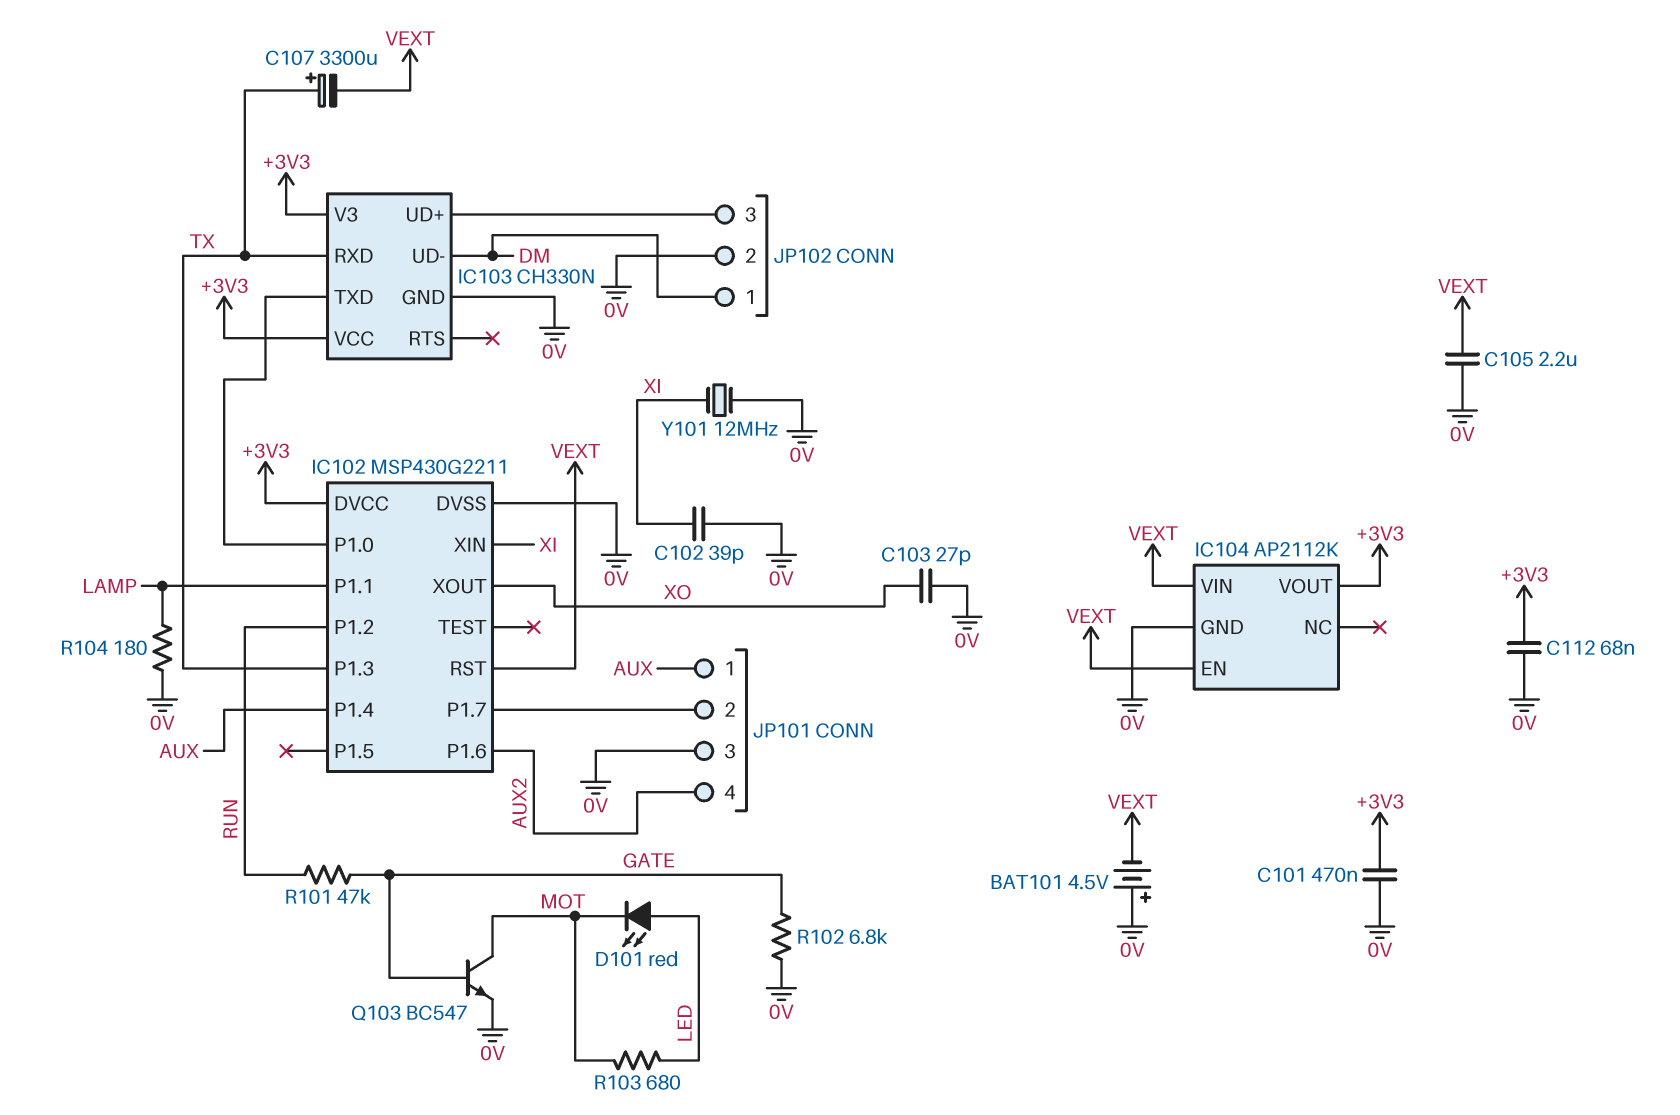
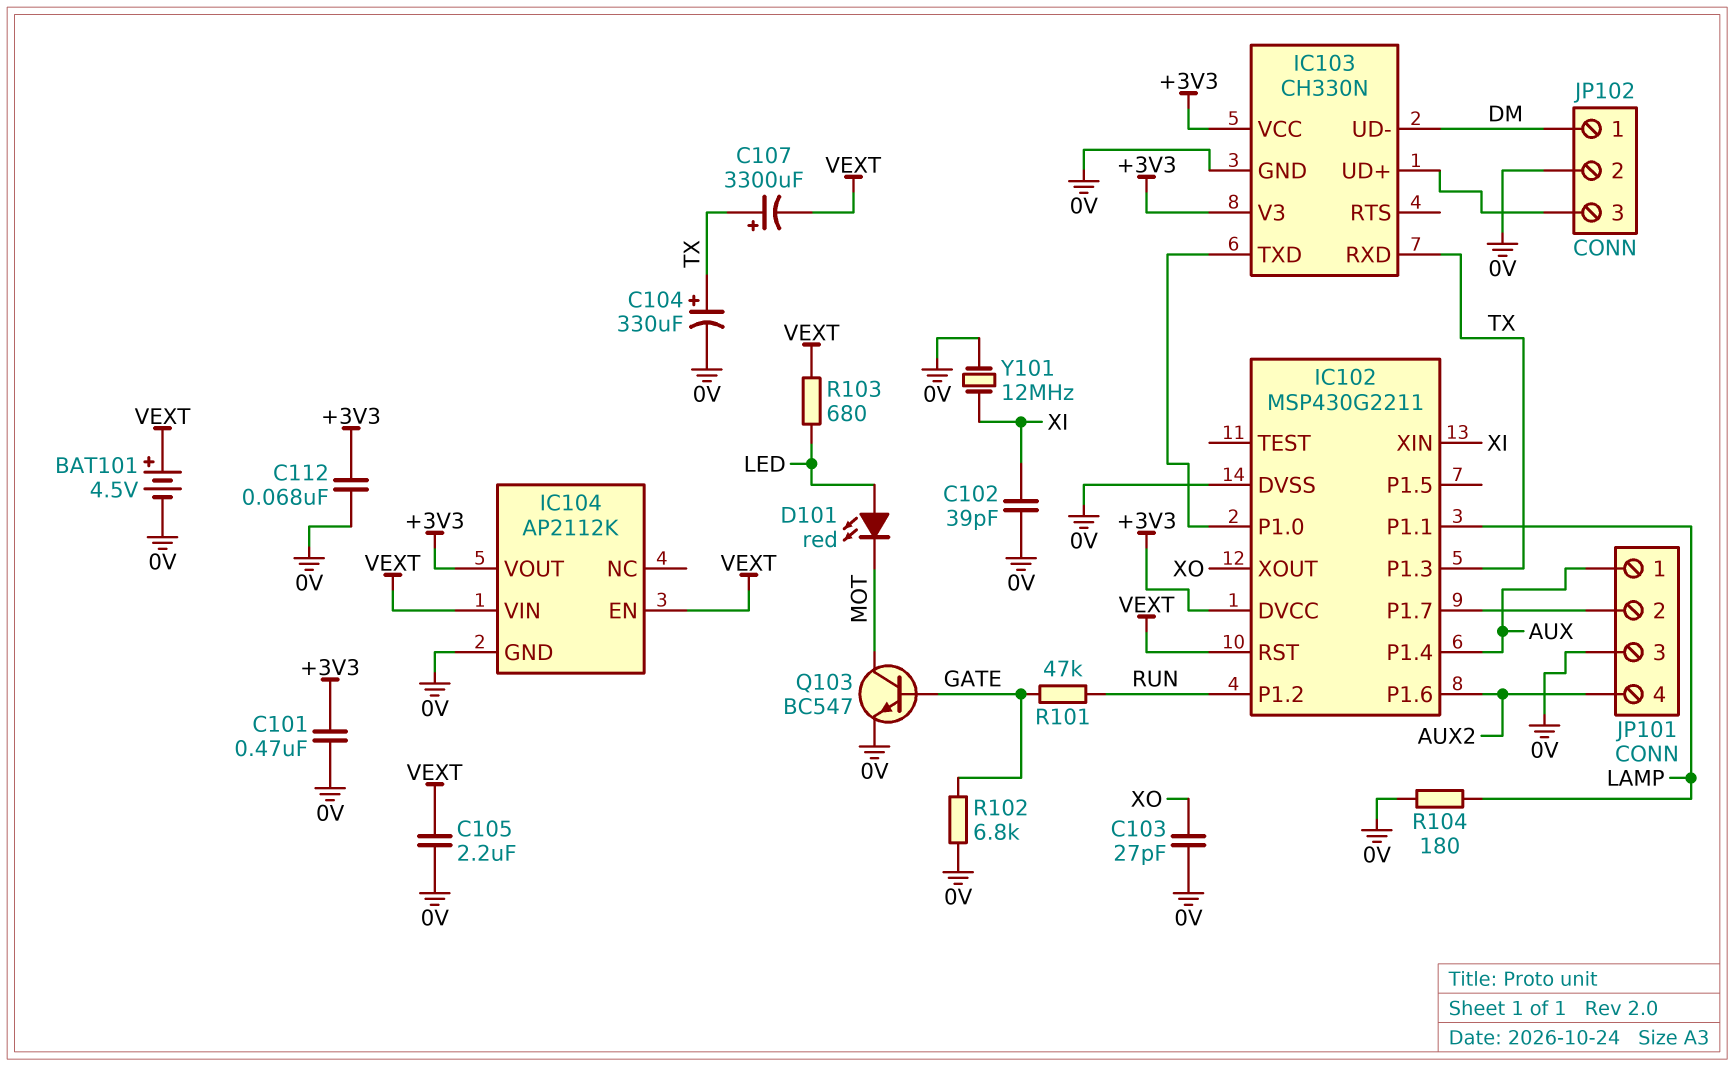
BAT101: 4.5V (plus 0V, minus VEXT) -> 4.5V (plus VEXT, minus 0V)
C104: none -> 330uF (plus TX, minus 0V)
R103: 680 (LED, MOT) -> 680 (LED, VEXT)

